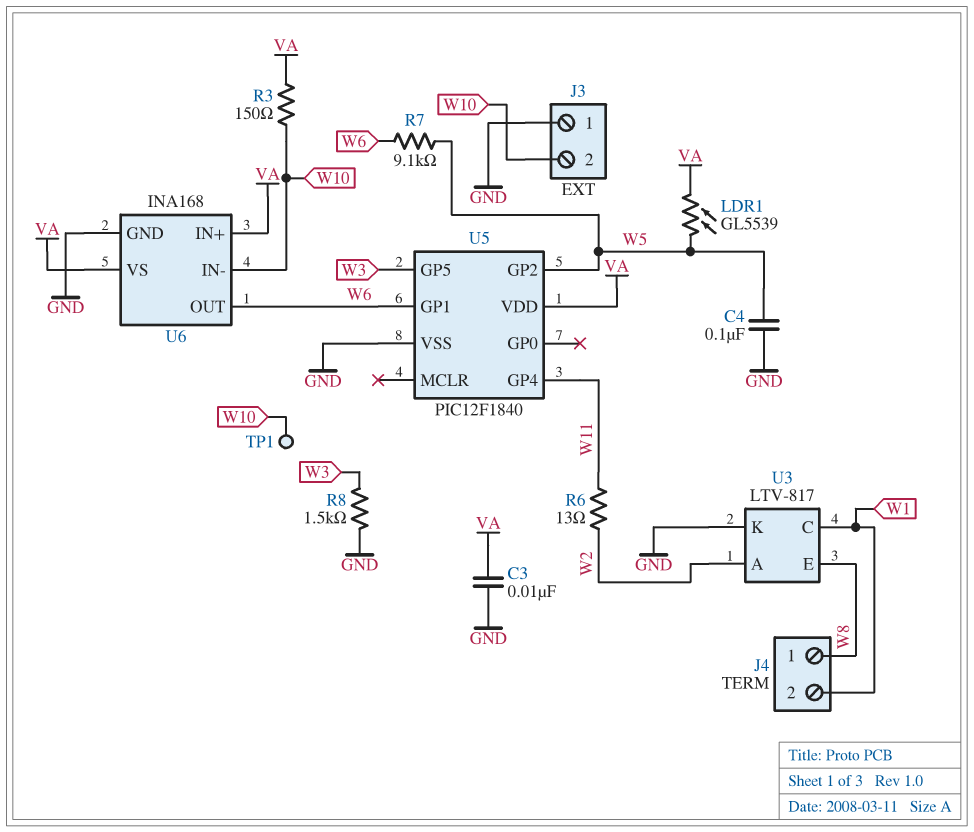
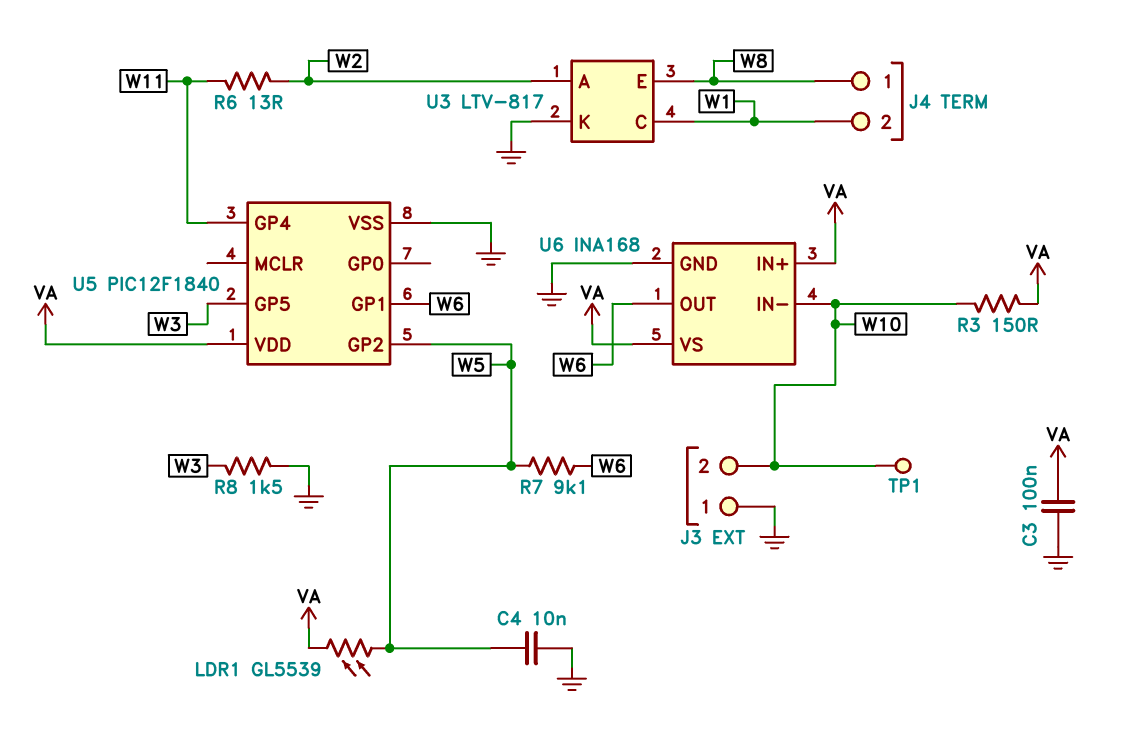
C3: 10nF (GND, VA) -> 100nF (GND, VA)
C4: 100nF (GND, W5) -> 10nF (GND, W5)

